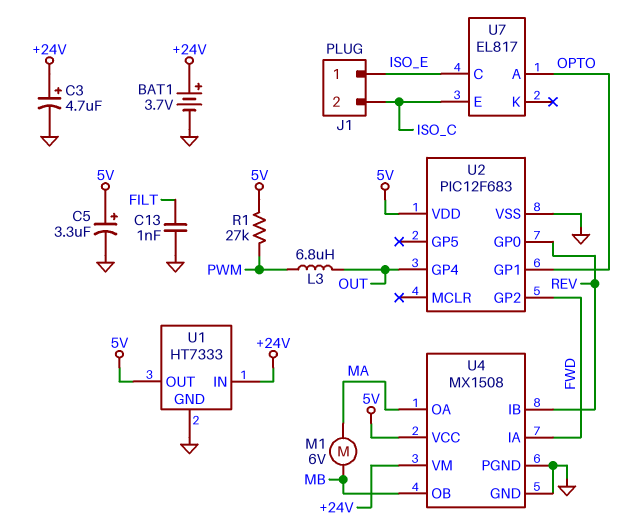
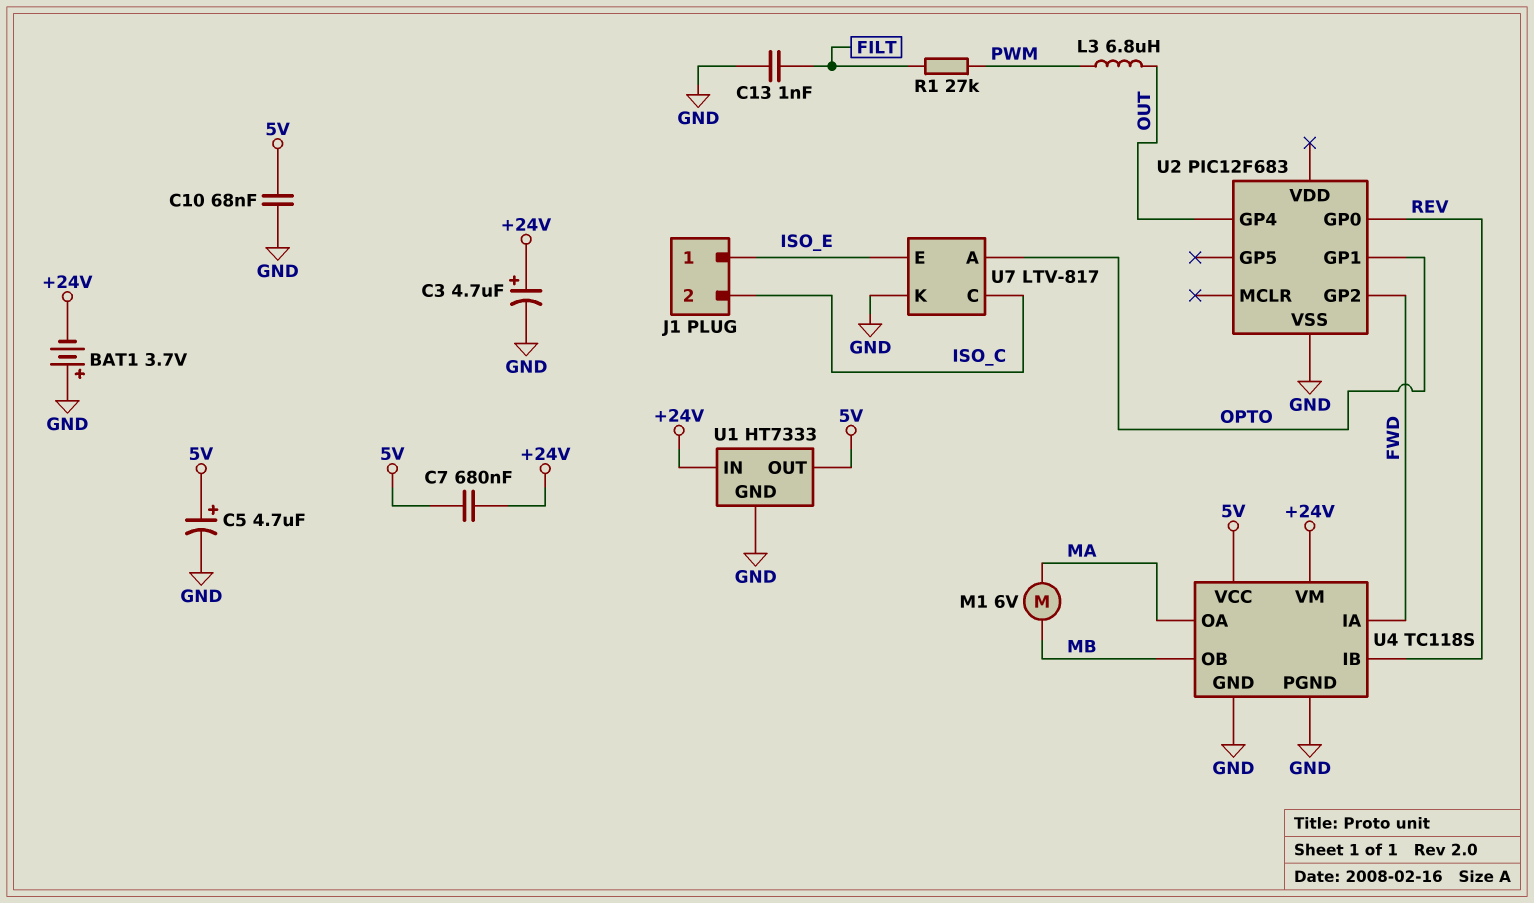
BAT1: 3.7V (plus +24V, minus GND) -> 3.7V (plus GND, minus +24V)
C5: 3.3uF (plus 5V, minus GND) -> 4.7uF (plus 5V, minus GND)
C7: none -> 680nF (+24V, 5V)
C10: none -> 68nF (5V, GND)
R1: 27k (5V, PWM) -> 27k (FILT, PWM)
U2 pin VDD: 5V -> none
U4: MX1508 -> TC118S
U7: EL817 -> LTV-817
U7 pin C: ISO_E -> ISO_C
U7 pin E: ISO_C -> ISO_E
U7 pin K: none -> GND

